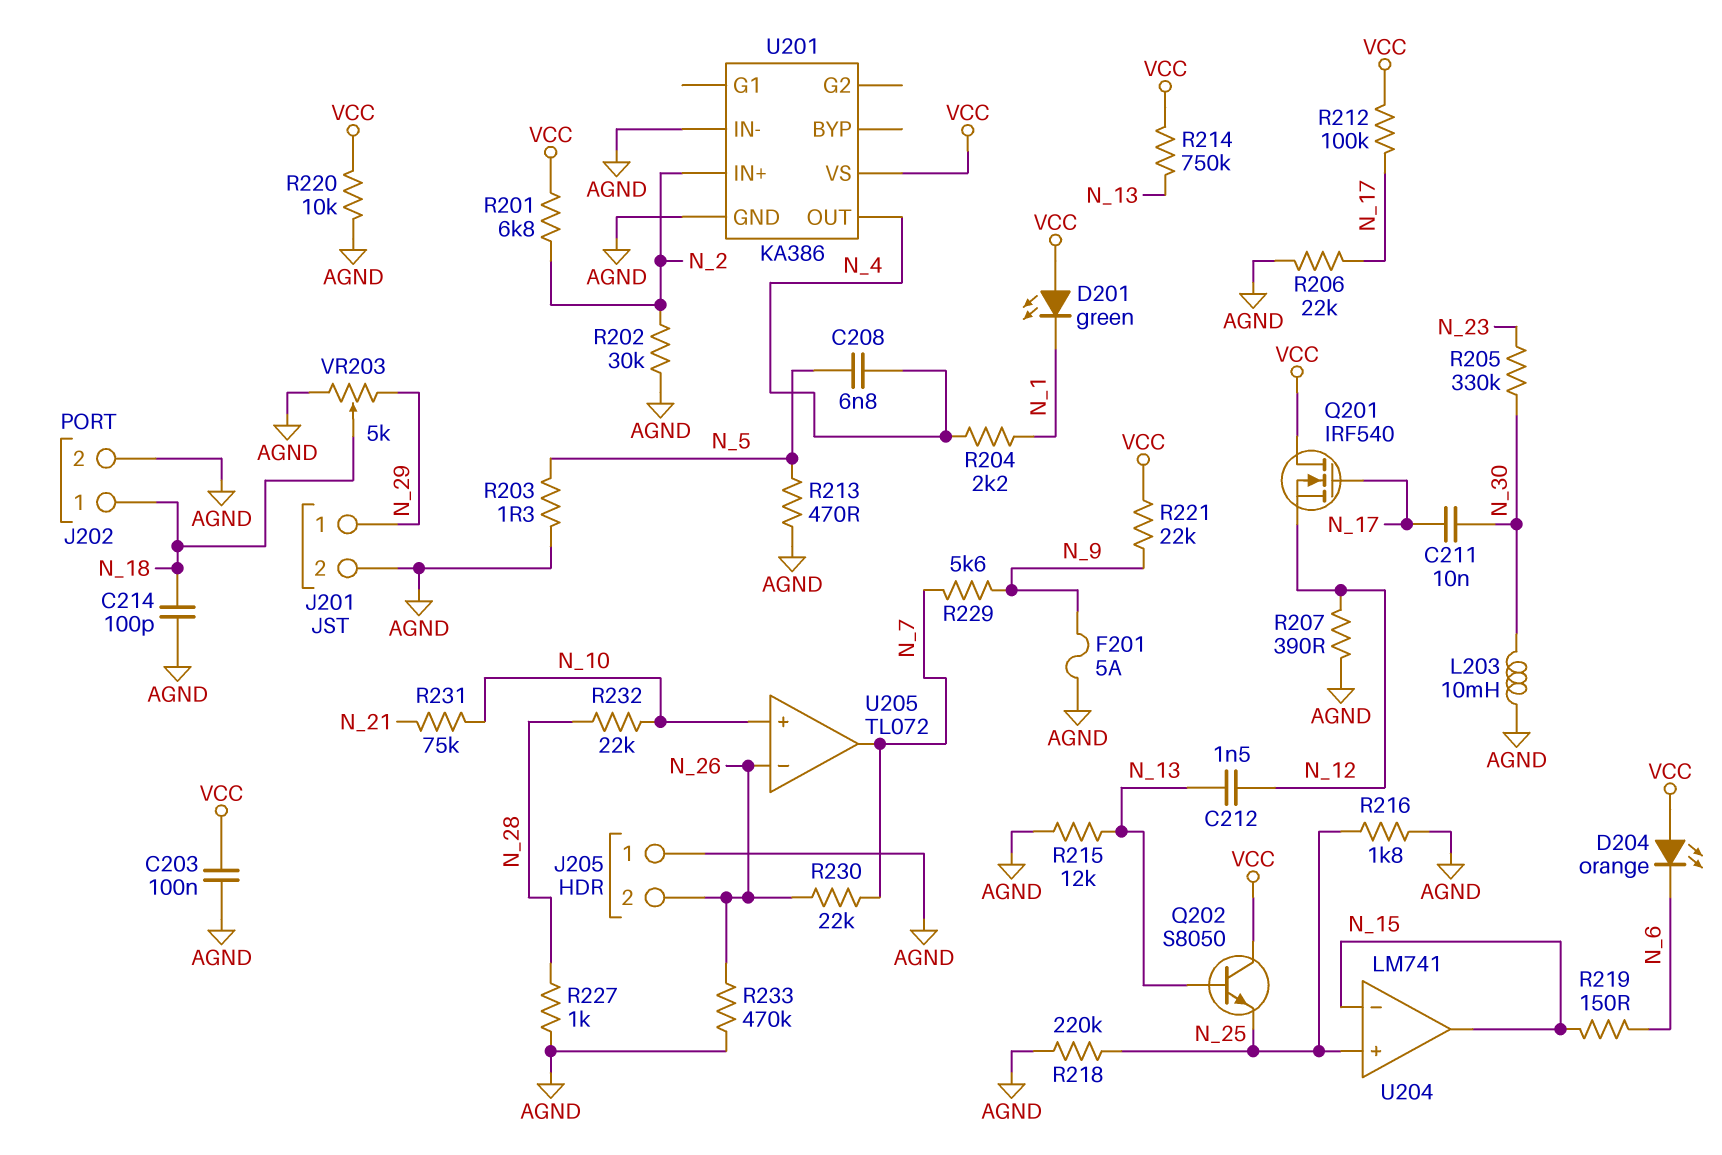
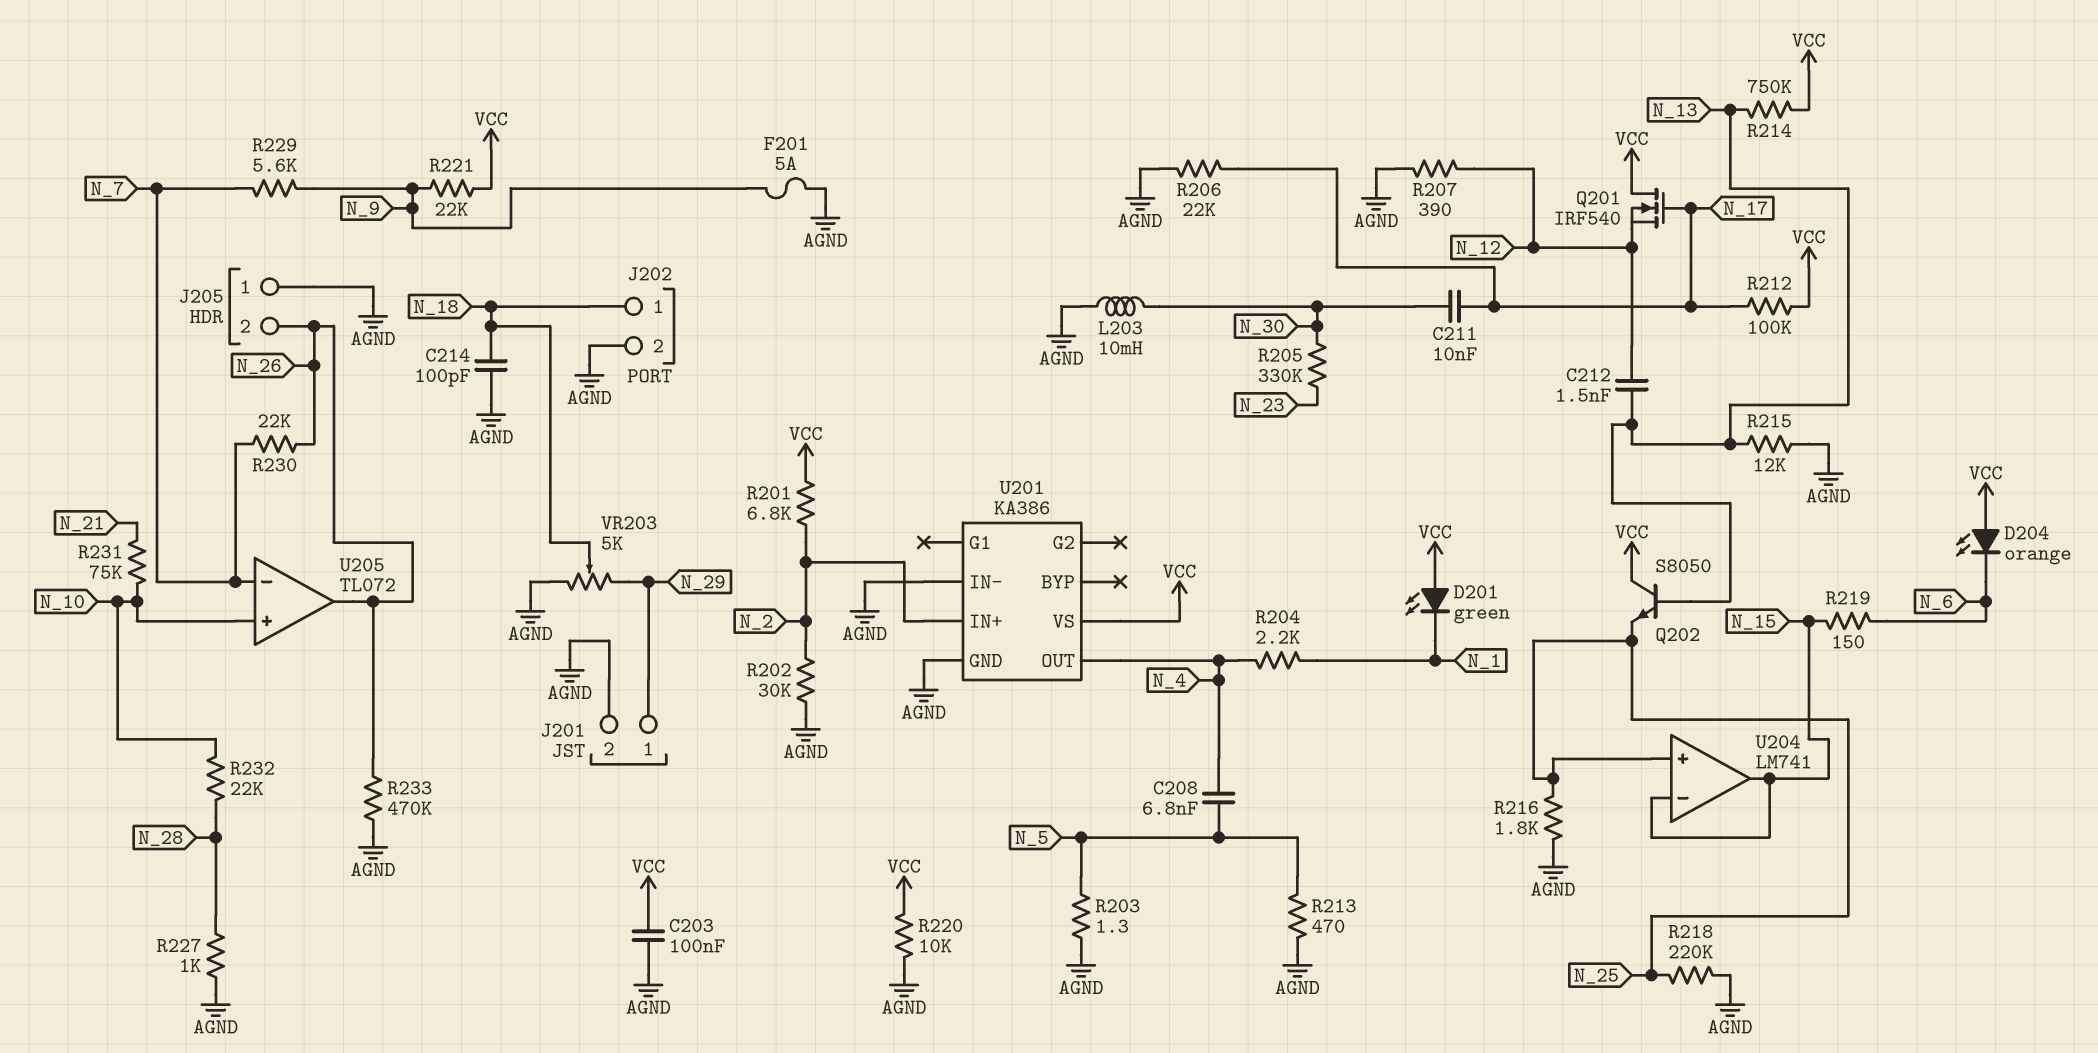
U205 pin in-: N_26 -> N_7
U205 pin out: N_7 -> N_26

